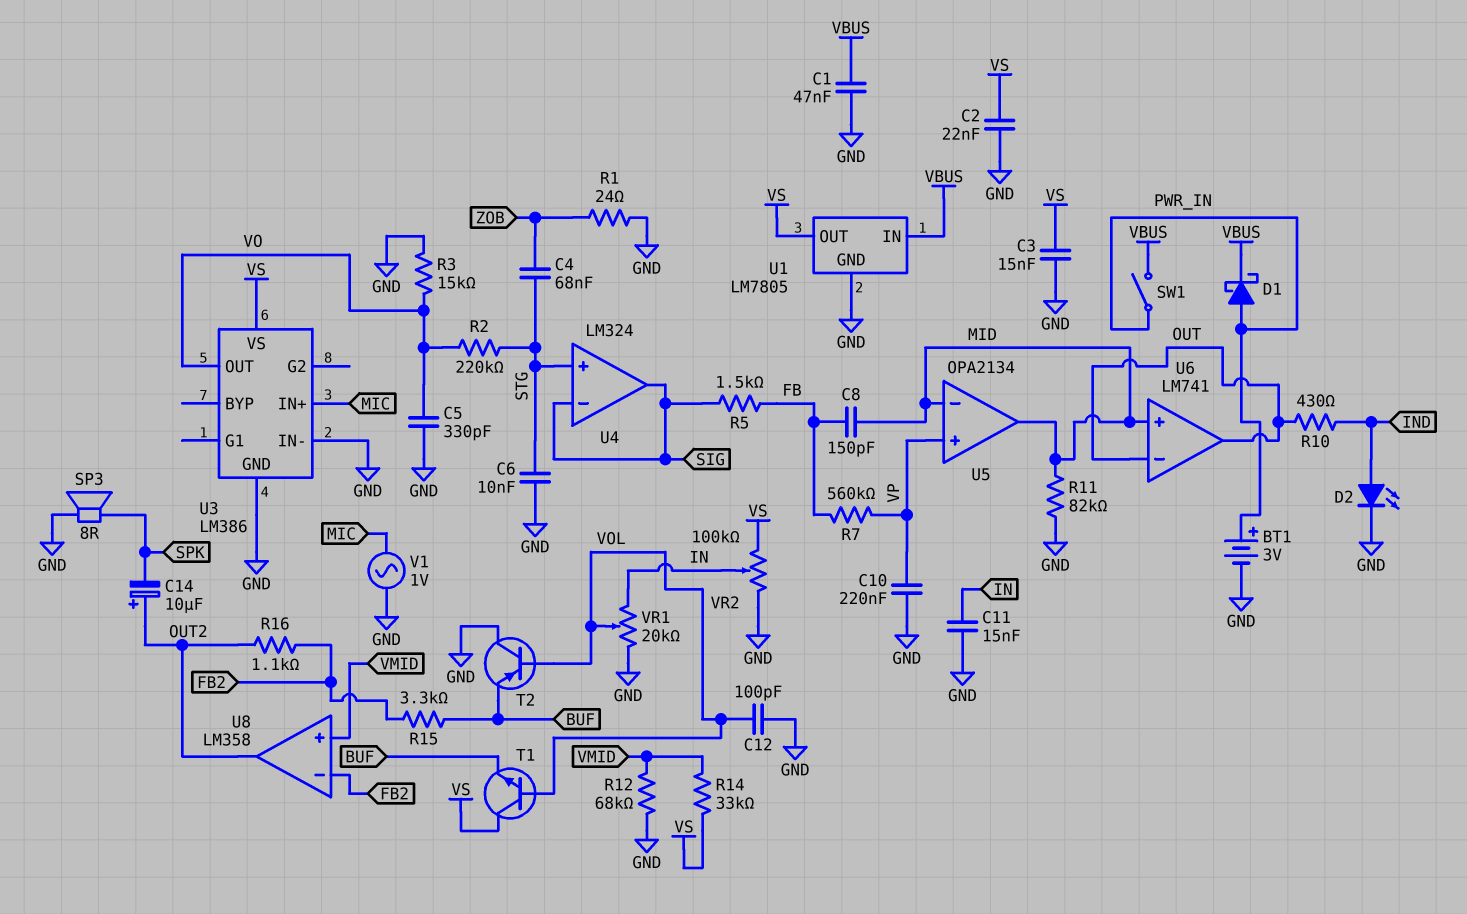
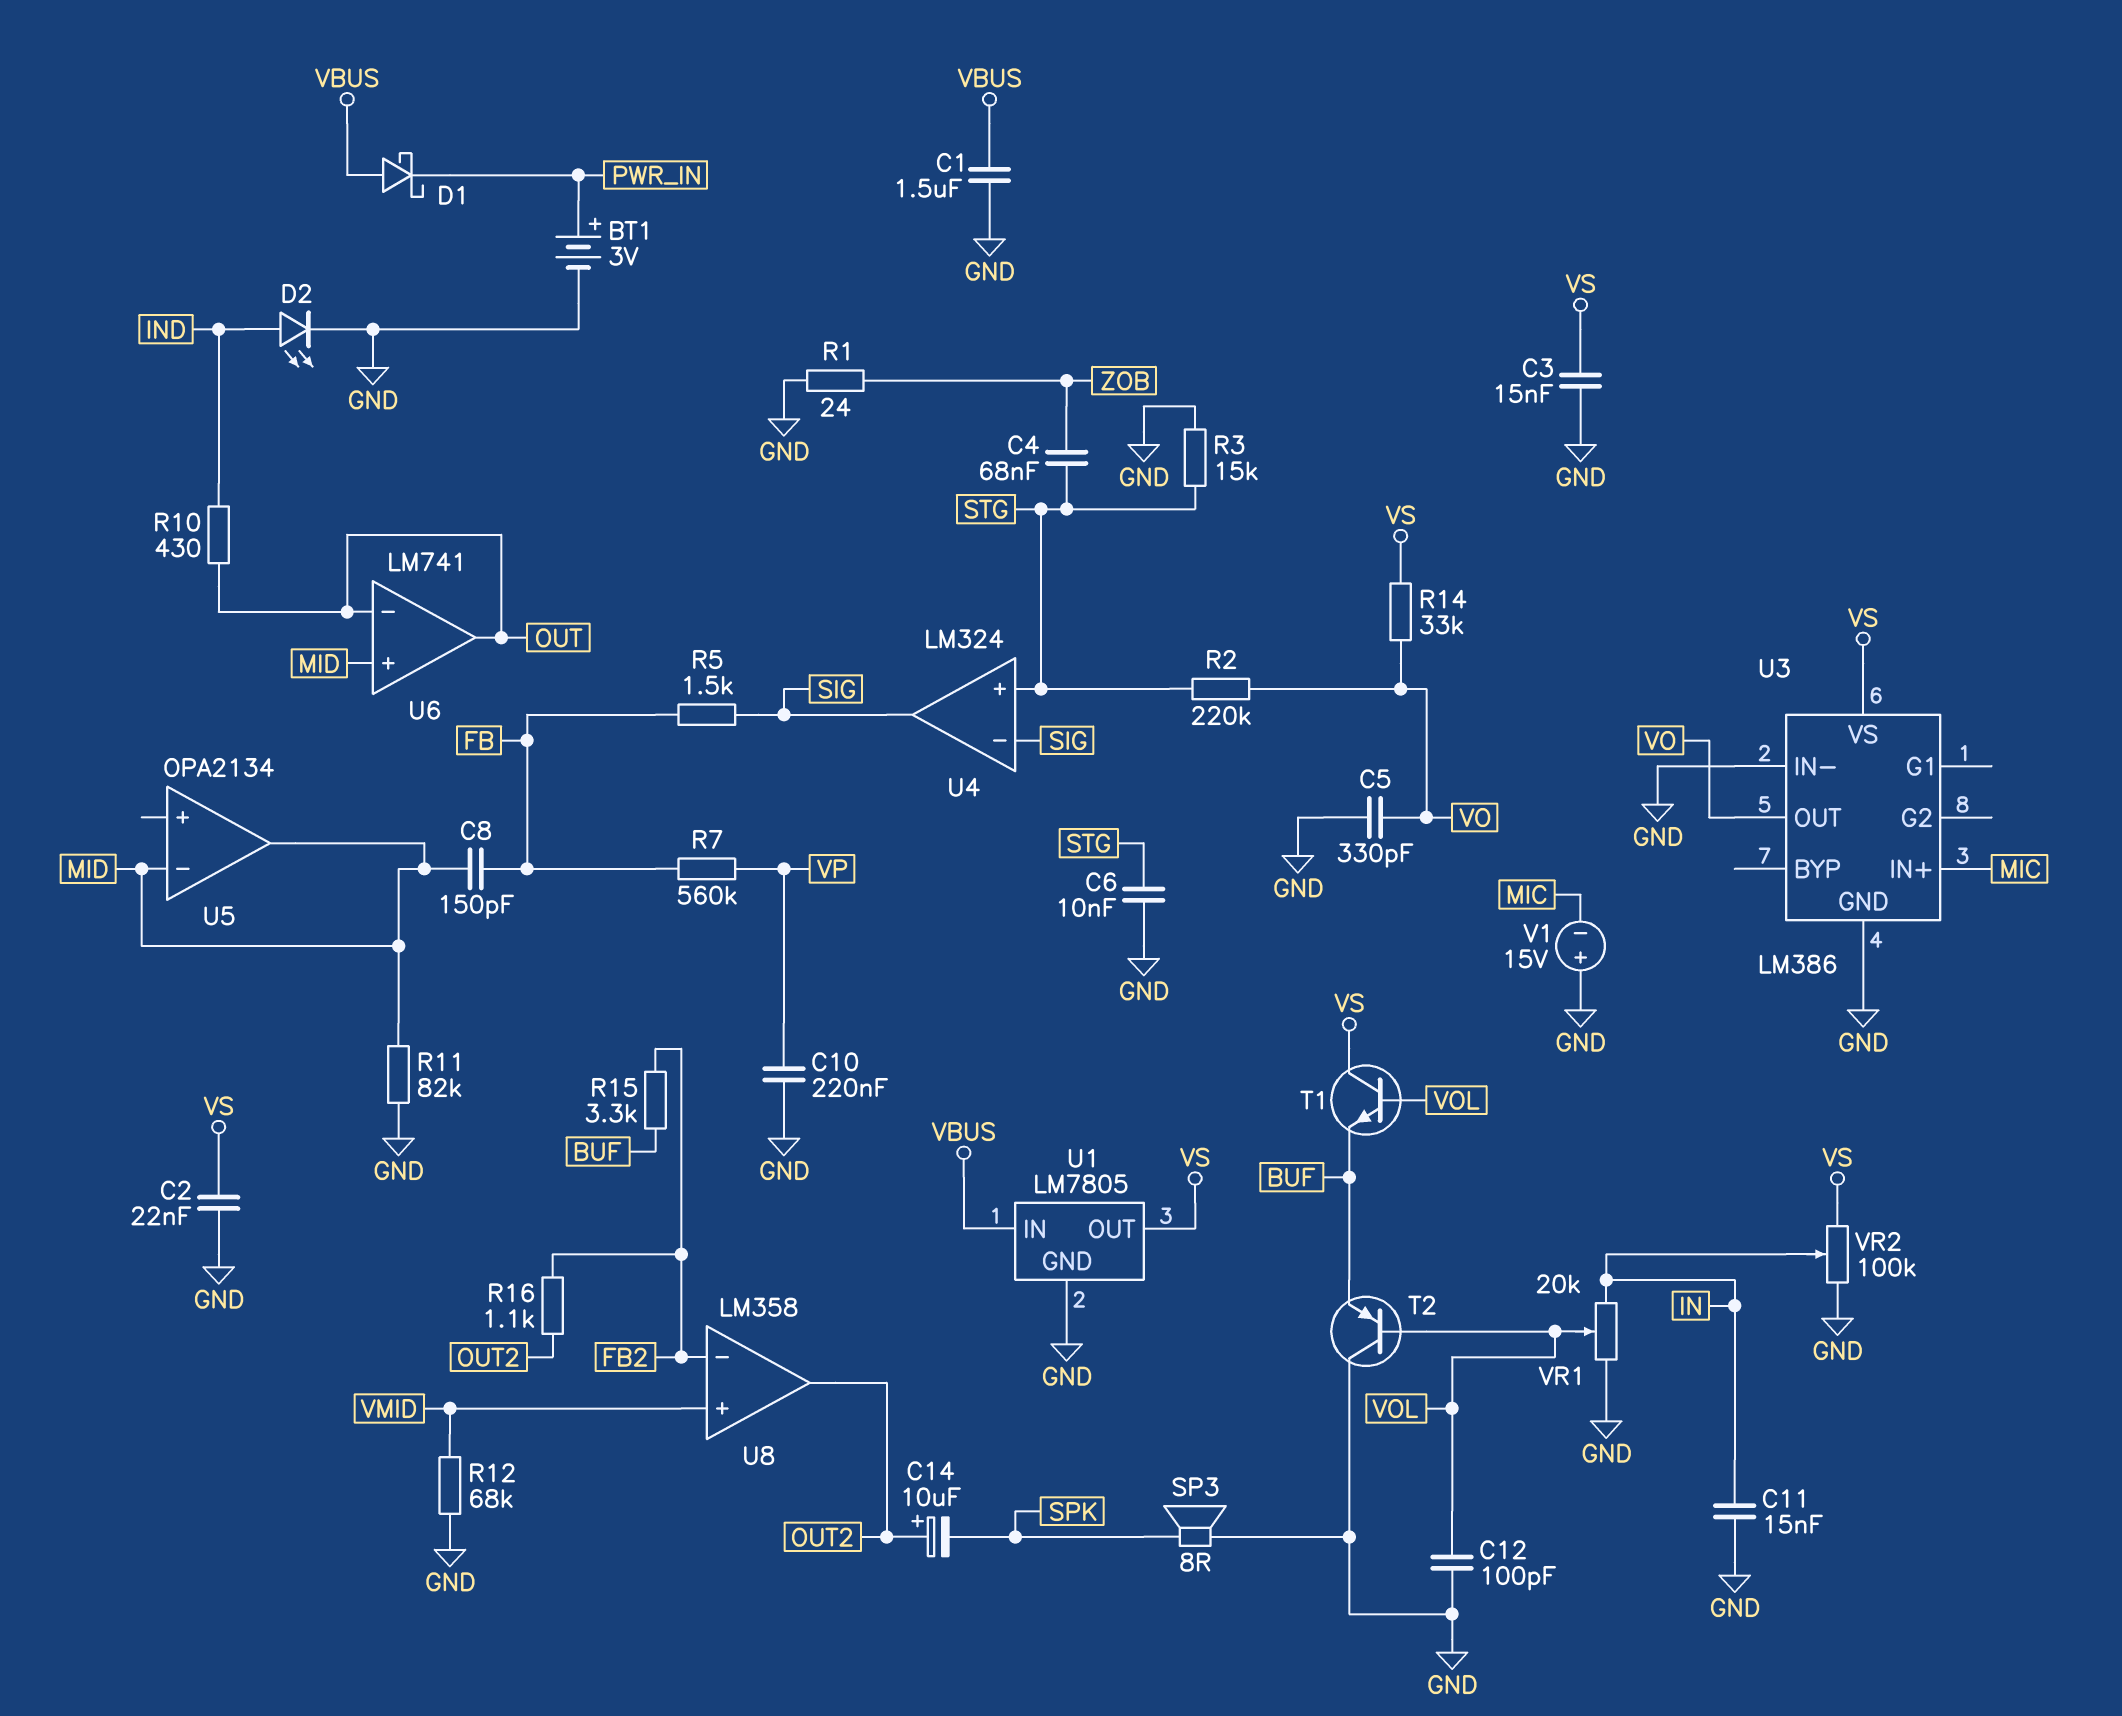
C1: 47nF (GND, VBUS) -> 1.5uF (GND, VBUS)
D1: schottky (A PWR_IN, K VBUS) -> schottky (A VBUS, K PWR_IN)
R3: 15k (GND, VO) -> 15k (GND, STG)
R14: 33k (VMID, VS) -> 33k (VO, VS)
SW1: switch (PWR_IN, VBUS) -> none
U5 pin in+: VP -> none
V1: AC 1V (GND, MIC) -> 15V (plus GND, minus MIC)

